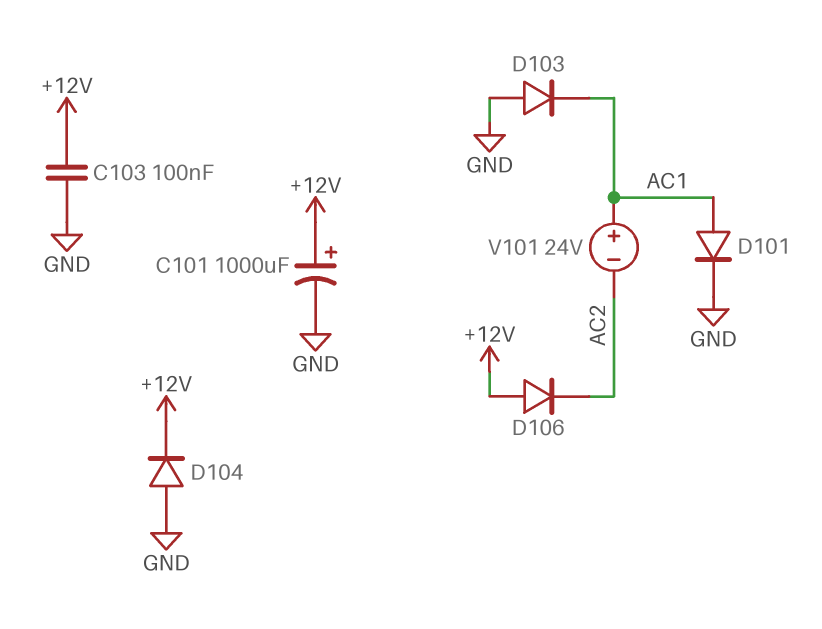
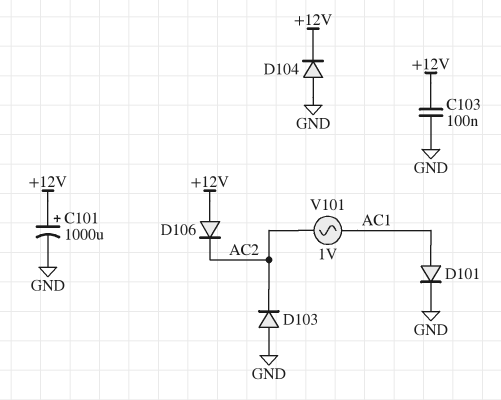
D103: diode (A GND, K AC1) -> diode (A GND, K AC2)
V101: 24V (plus AC1, minus AC2) -> AC 1V (AC1, AC2)

